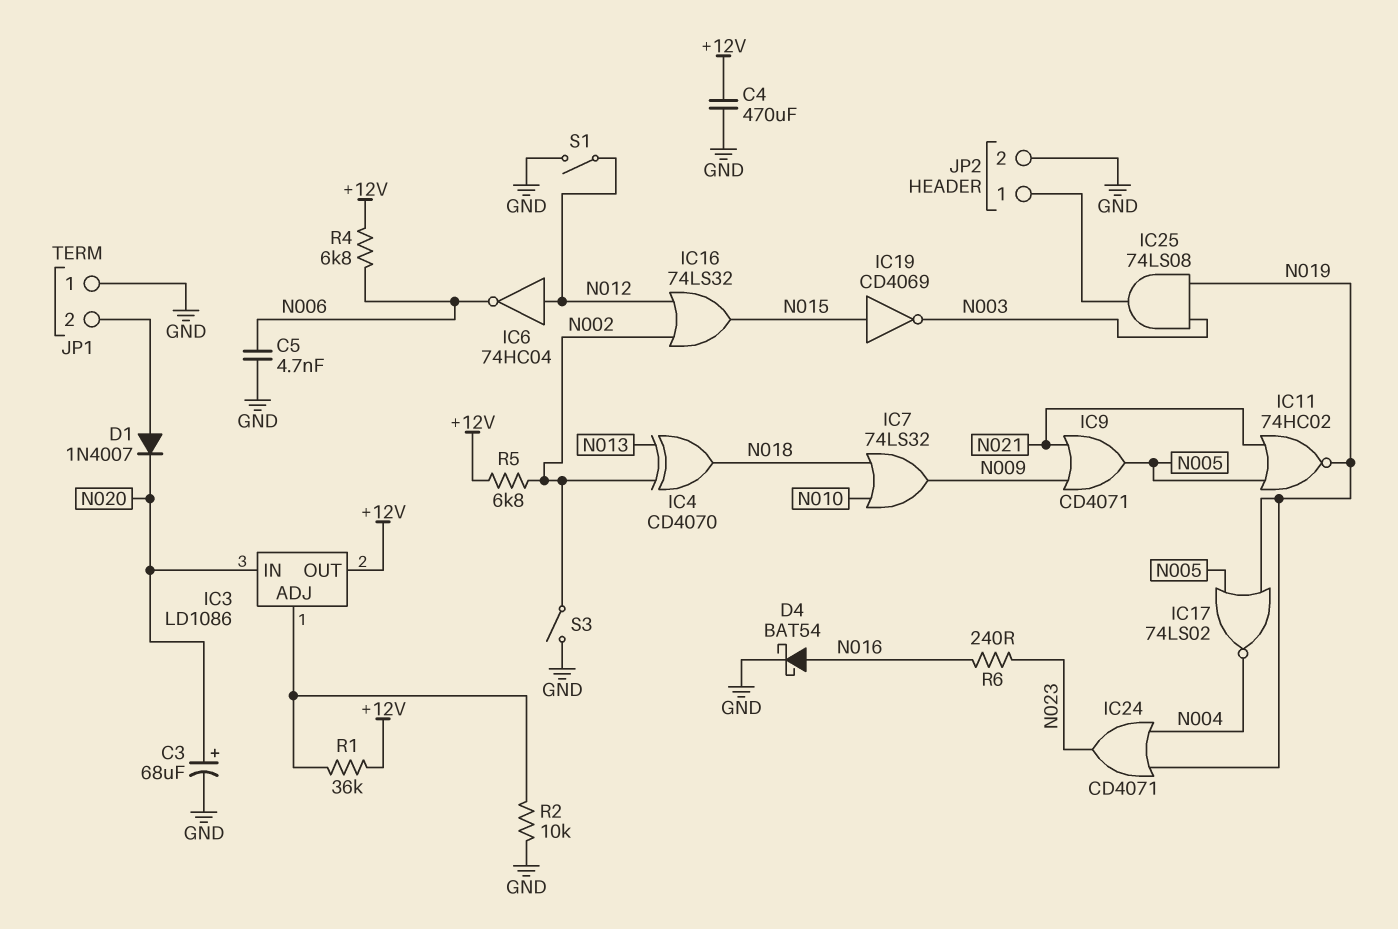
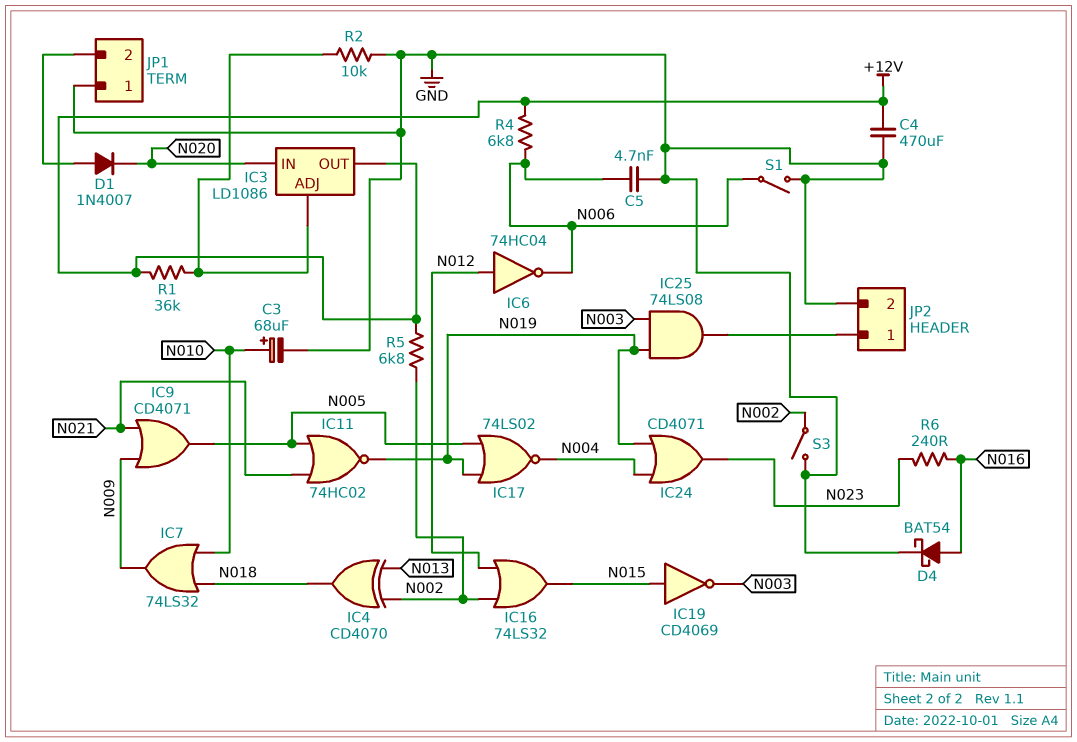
C3: 68uF (plus N020, minus GND) -> 68uF (plus N010, minus GND)
S1: switch (GND, N012) -> switch (GND, N006)

